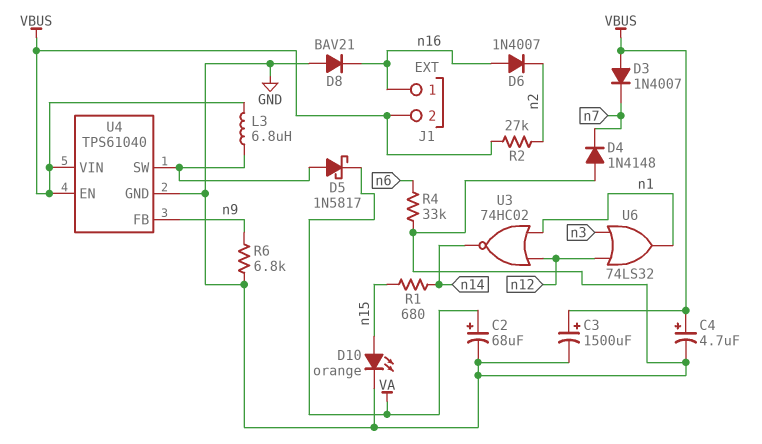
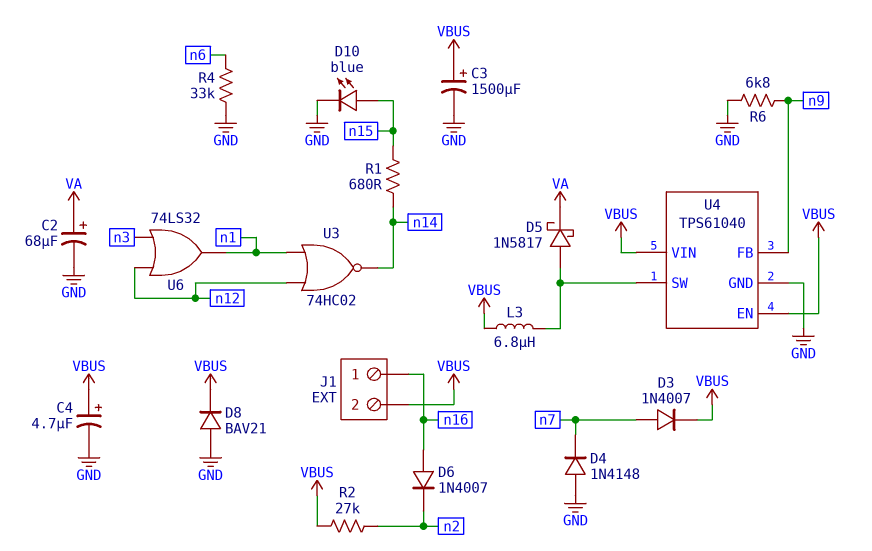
D3: diode 1N4007 (A VBUS, K n7) -> diode 1N4007 (A n7, K VBUS)
D8: diode BAV21 (A GND, K n16) -> diode BAV21 (A GND, K VBUS)
D10: LED orange (A n15, K GND) -> LED blue (A n15, K GND)

